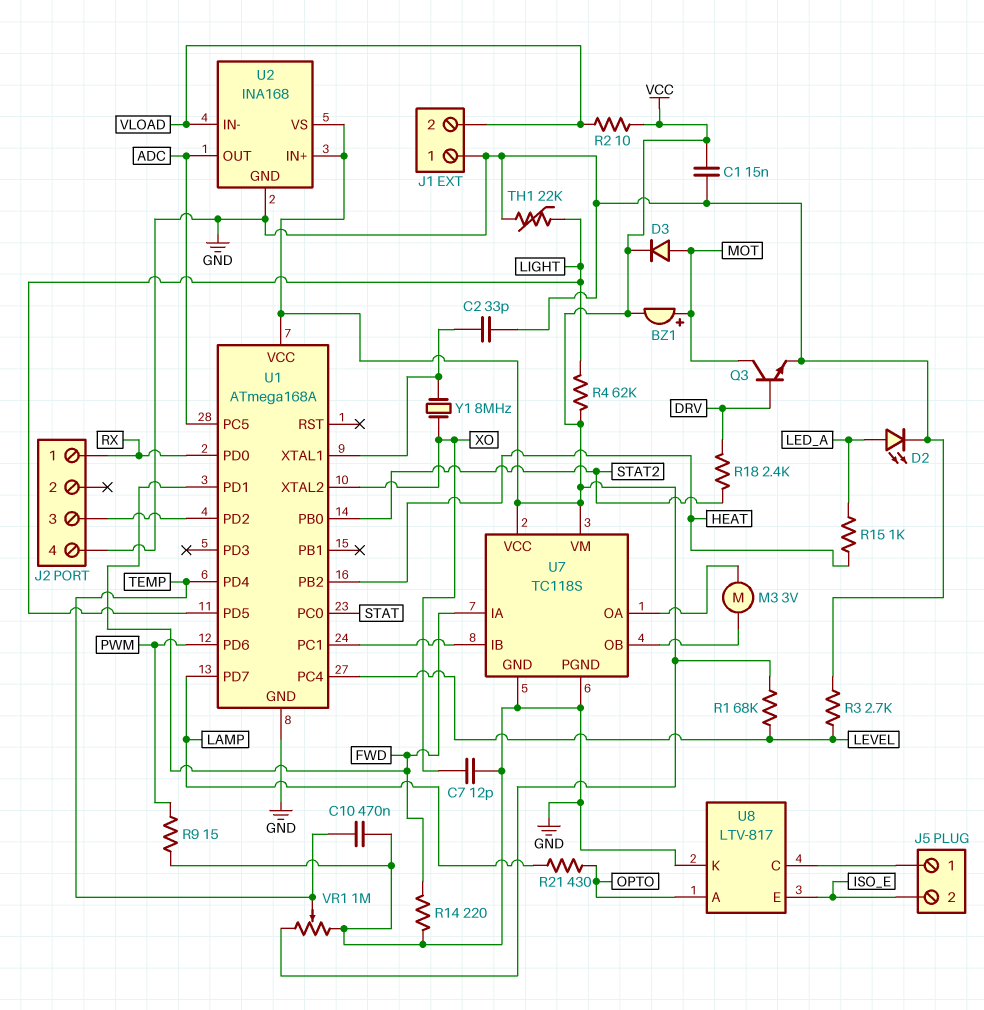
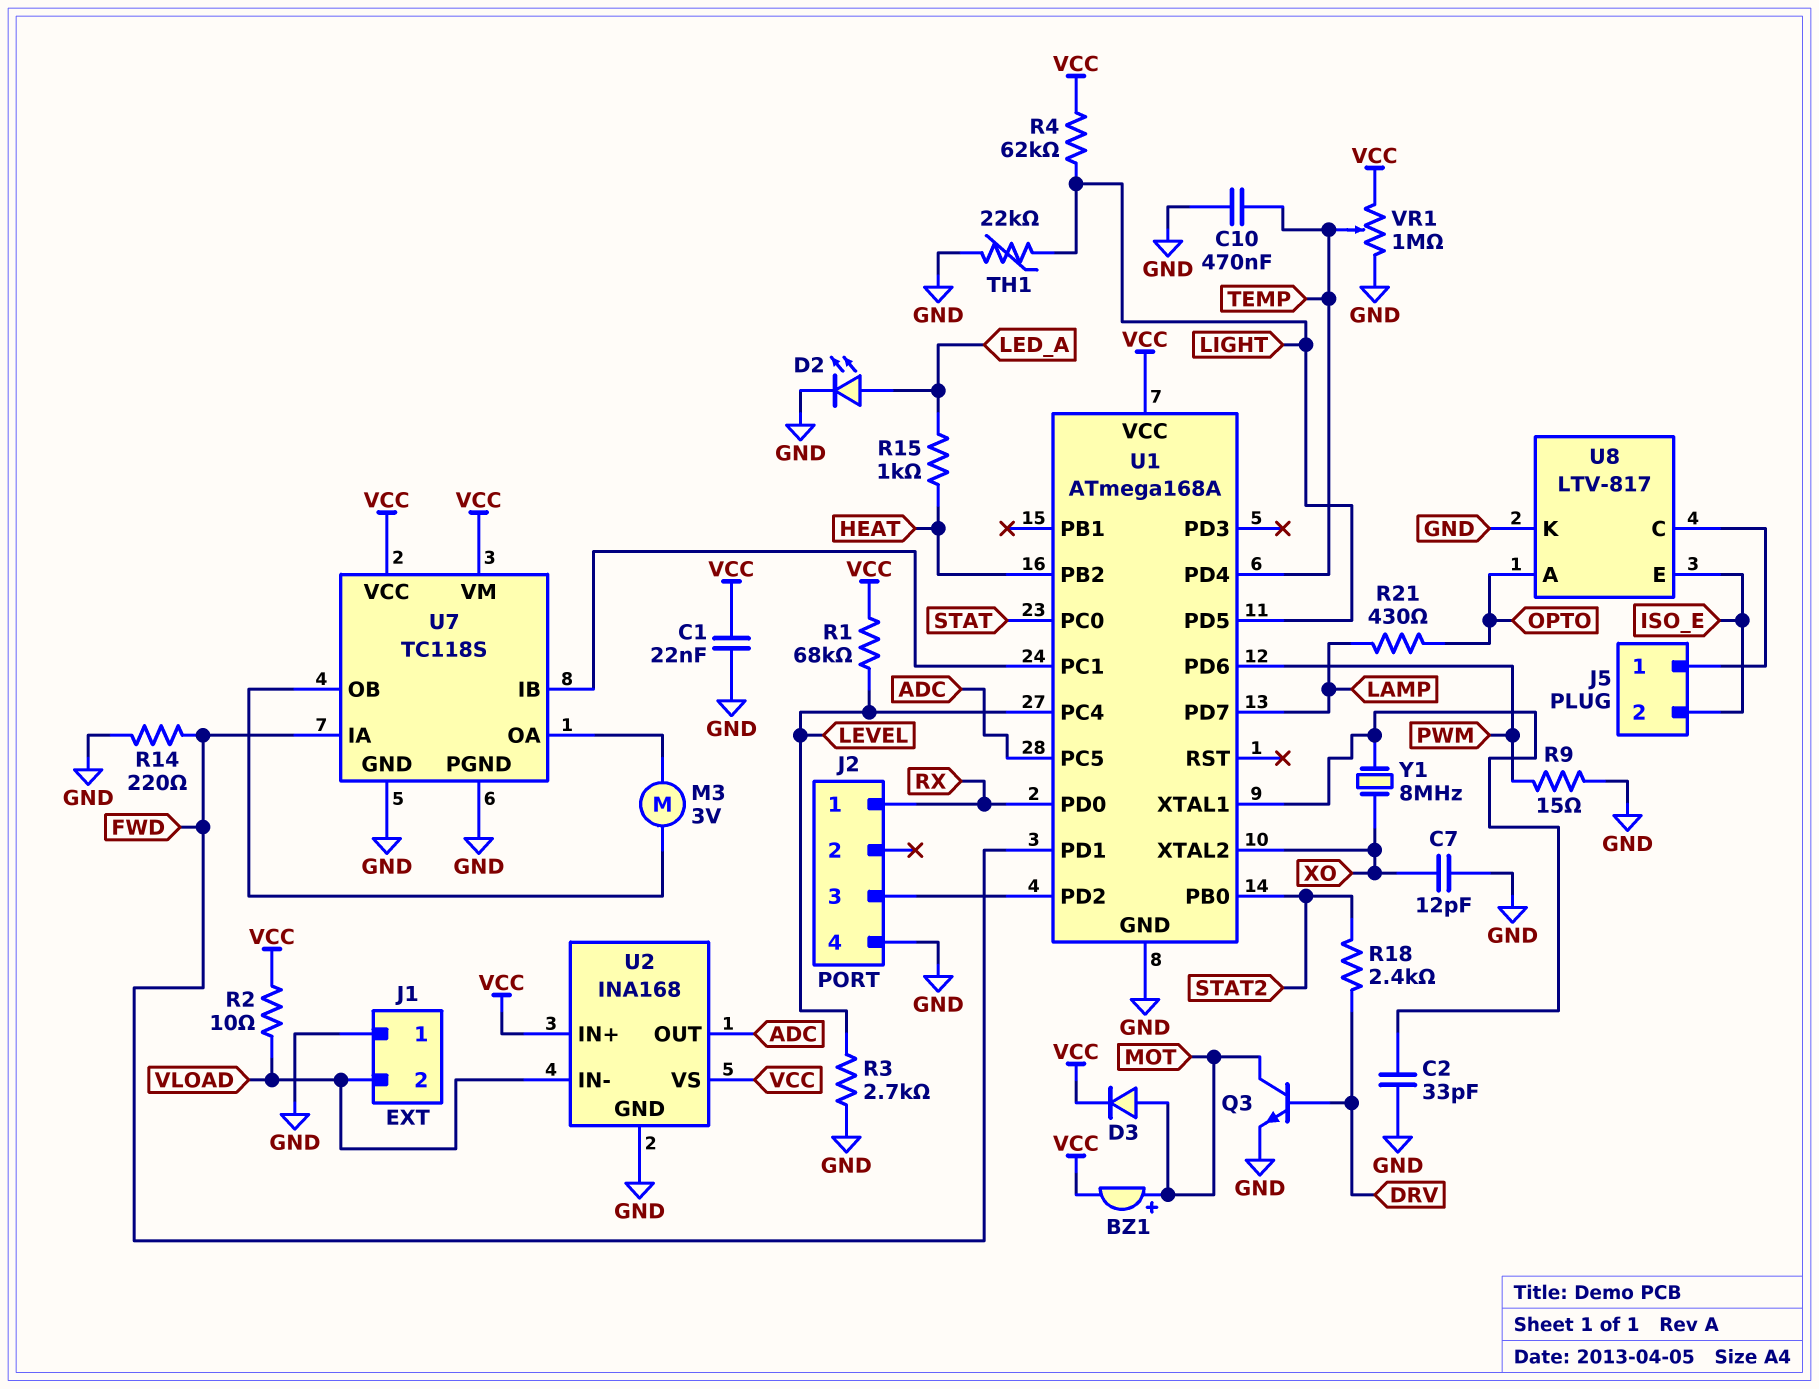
C1: 15nF (GND, VCC) -> 22nF (GND, VCC)

